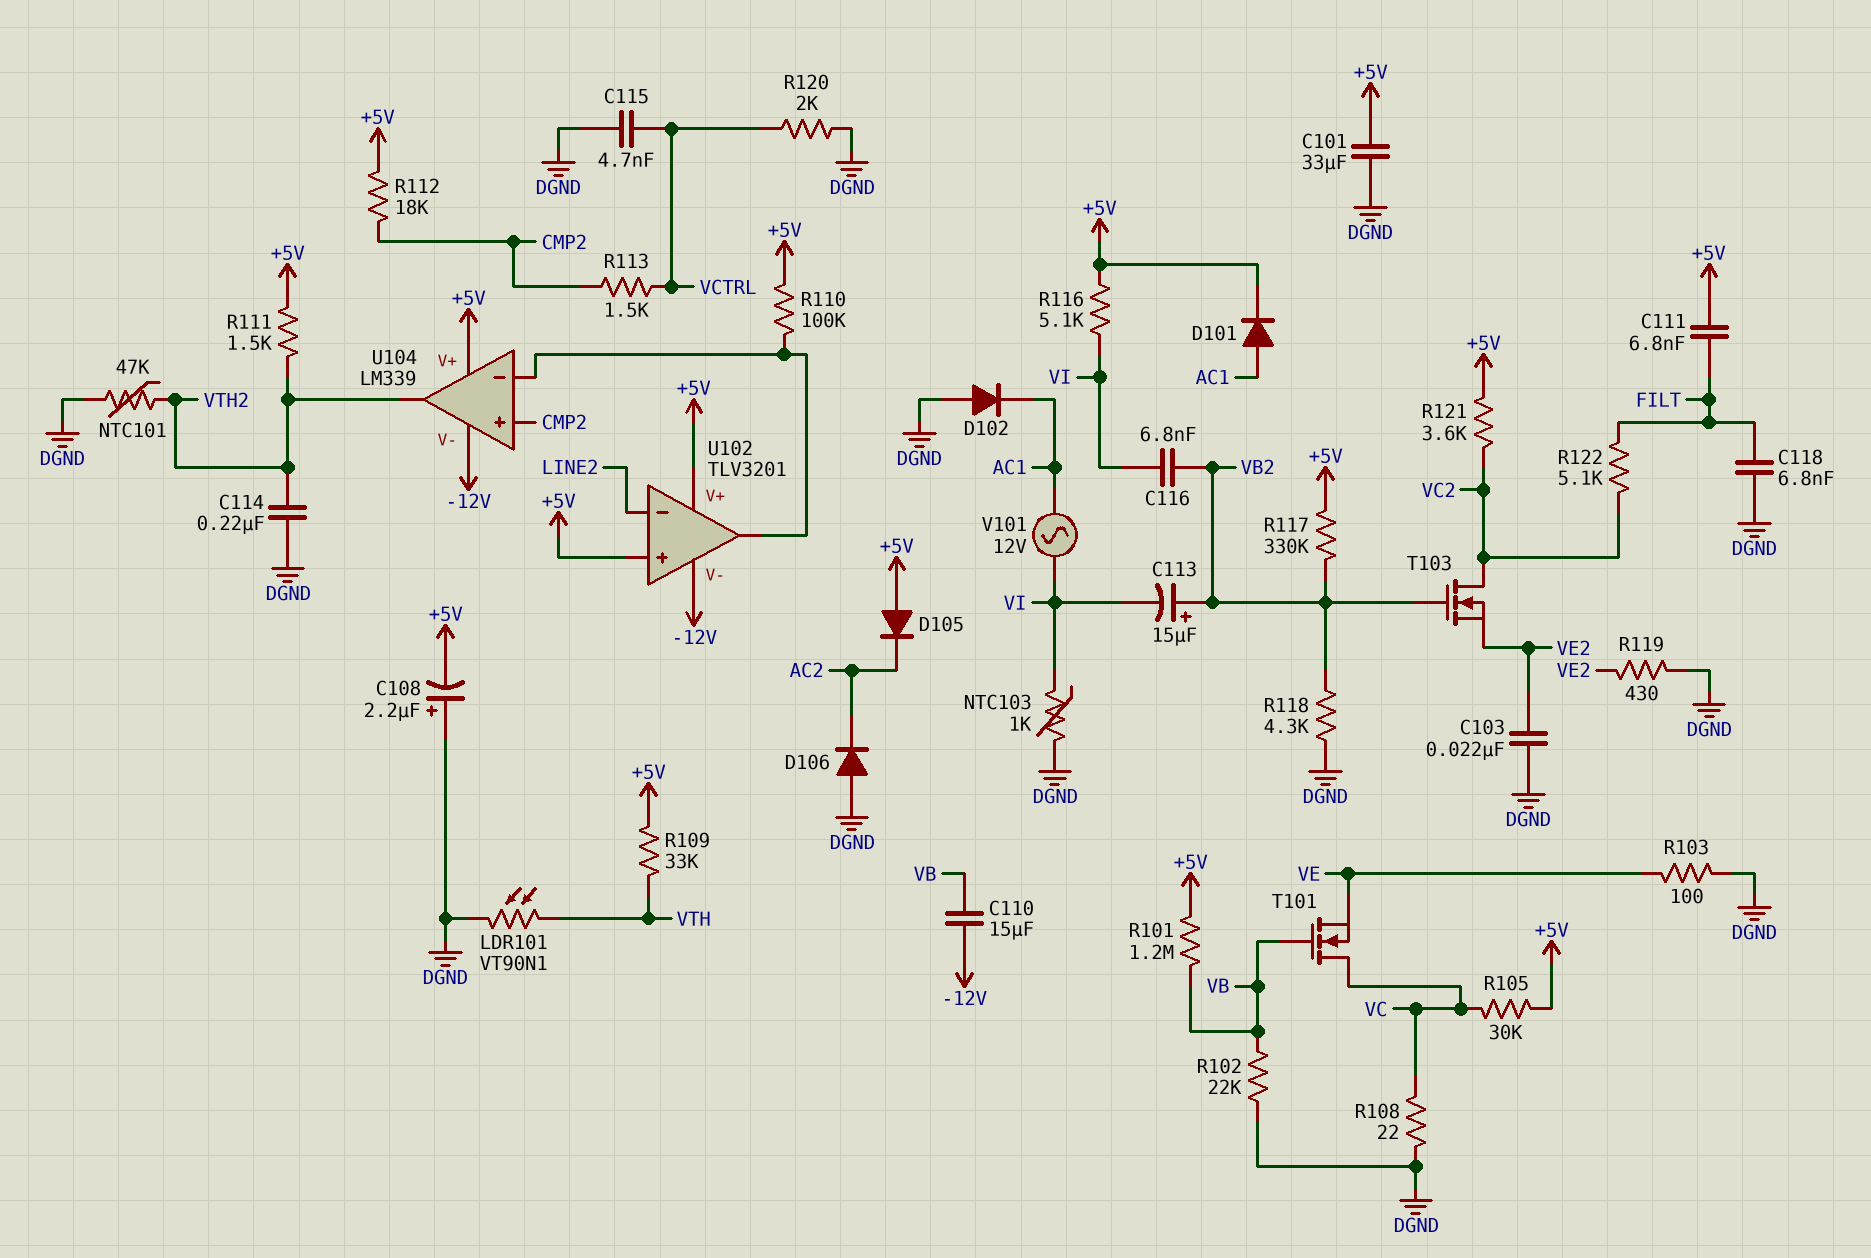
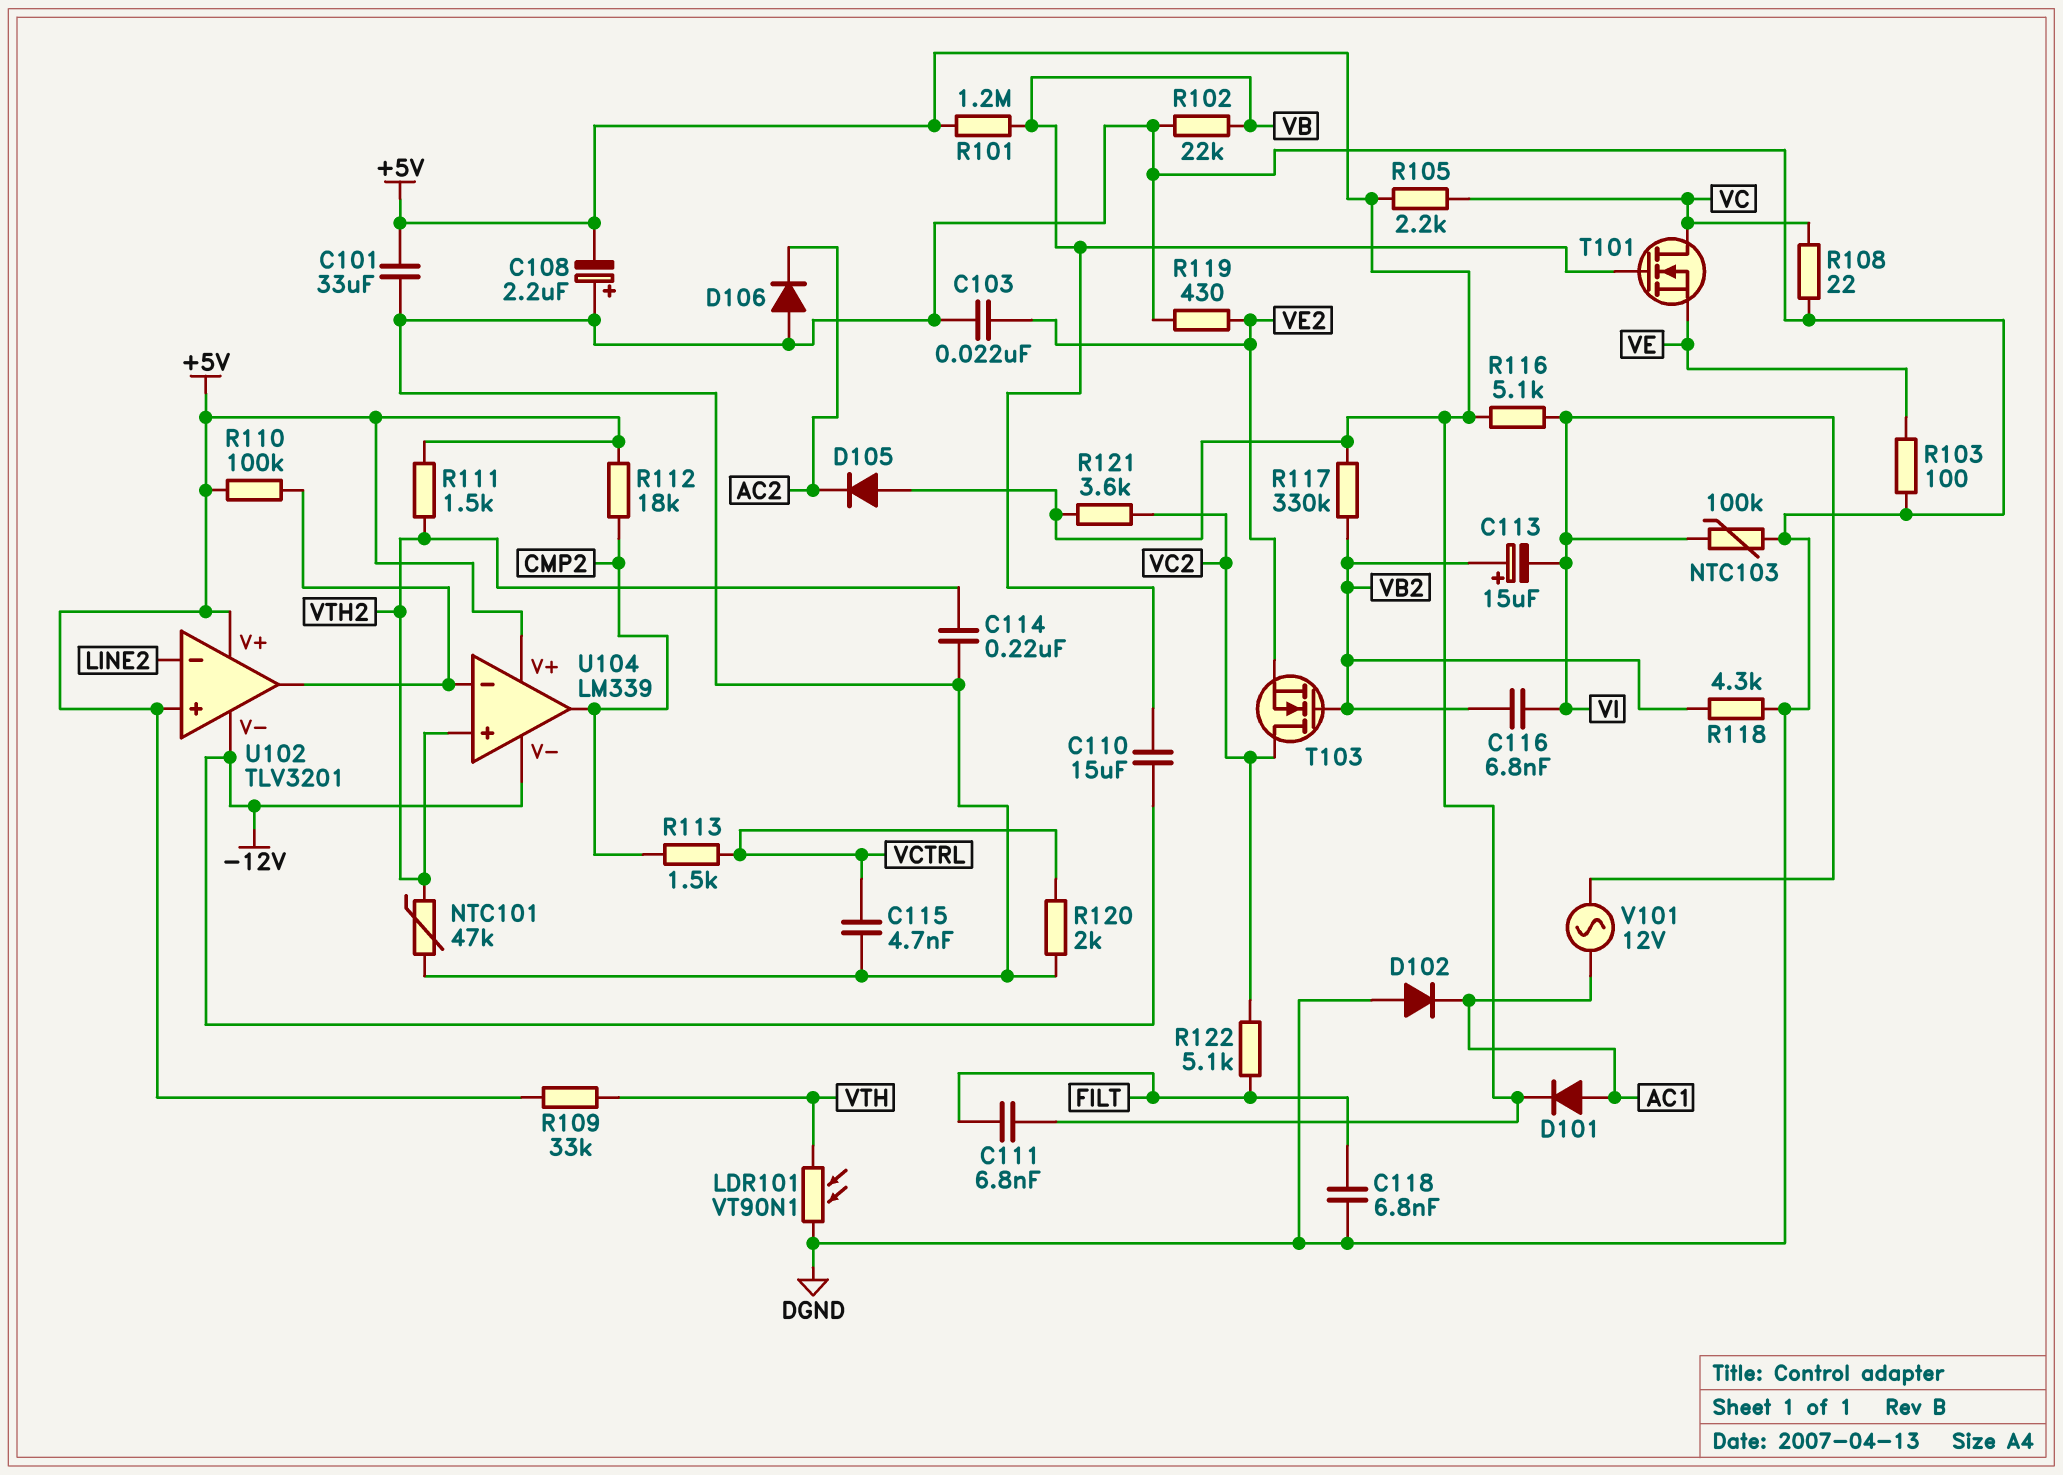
NTC103: 1k (DGND, VI) -> 100k (DGND, VI)
R105: 30k (+5V, VC) -> 2.2k (+5V, VC)
U104 pin in+: CMP2 -> VTH2
U104 pin out: VTH2 -> CMP2

